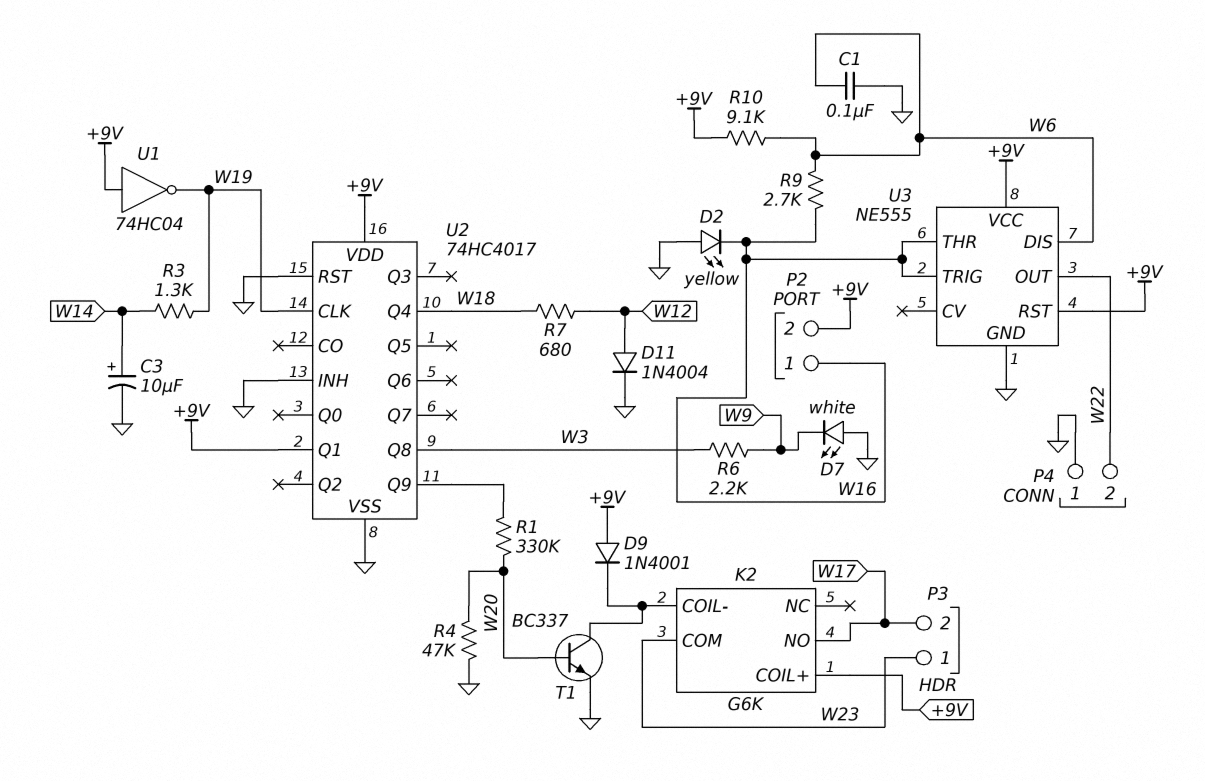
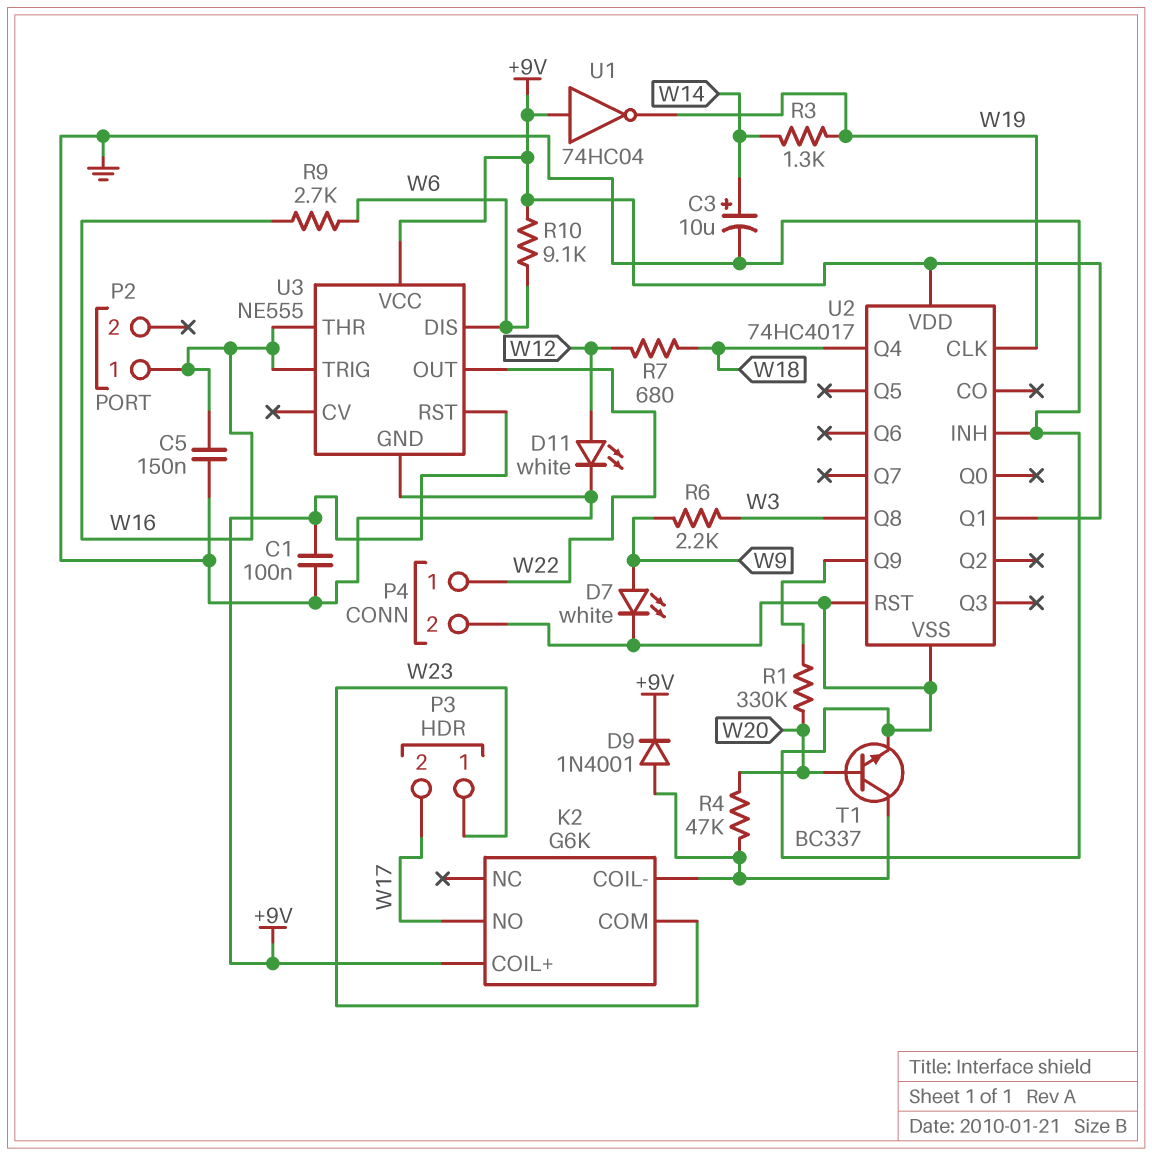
C1: 100nF (GND, W6) -> 100nF (+9V, GND)
C5: none -> 150nF (GND, W16)
D2: LED yellow (A GND, K W16) -> none
D7: LED white (A GND, K W9) -> LED white (A W9, K GND)
D9: diode 1N4001 (A +9V, K K2/COIL-) -> diode 1N4001 (A K2/COIL-, K +9V)
D11: diode 1N4004 (A W12, K GND) -> LED white (A W12, K GND)
P2 pin 2: +9V -> none
P4 pin 1: GND -> W22
P4 pin 2: W22 -> GND
R4: 47k (GND, W20) -> 47k (K2/COIL-, W20)

